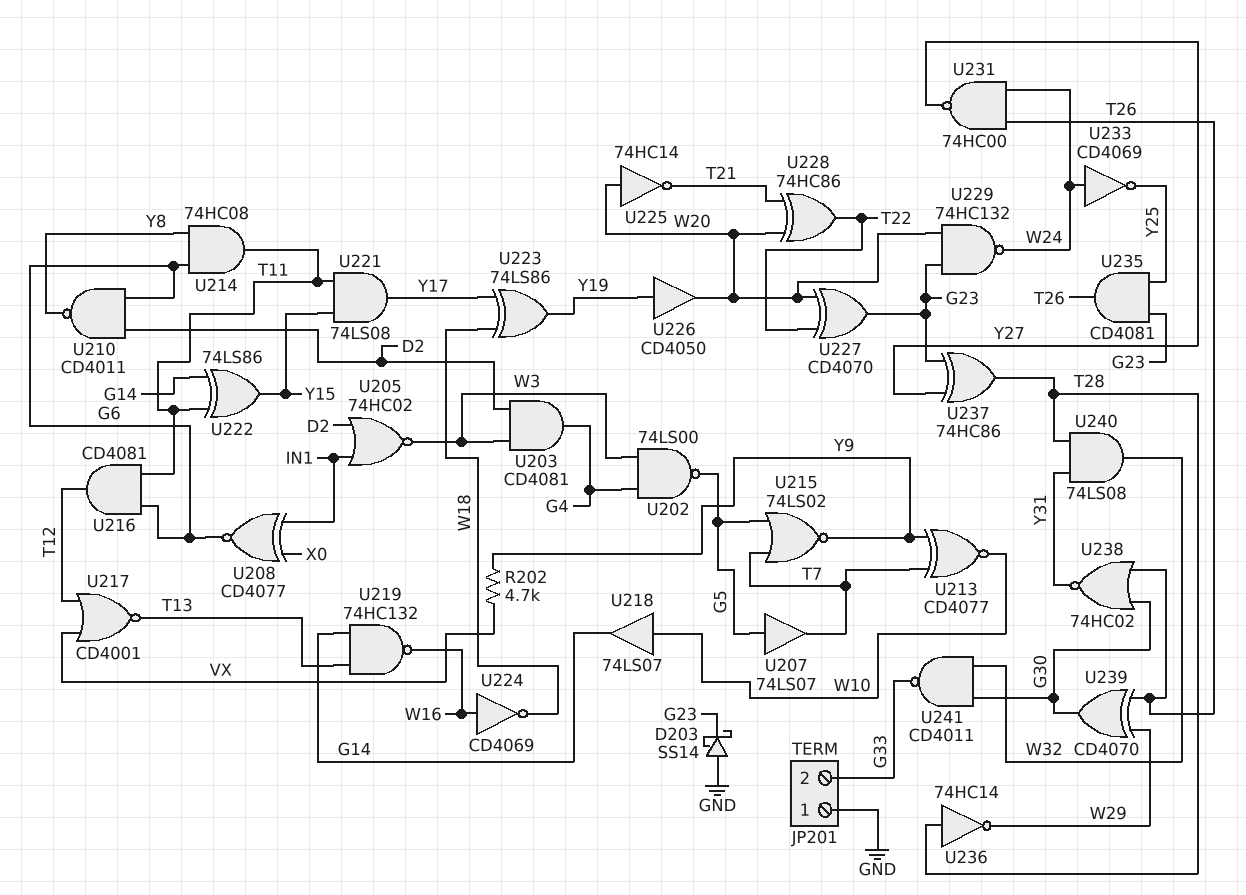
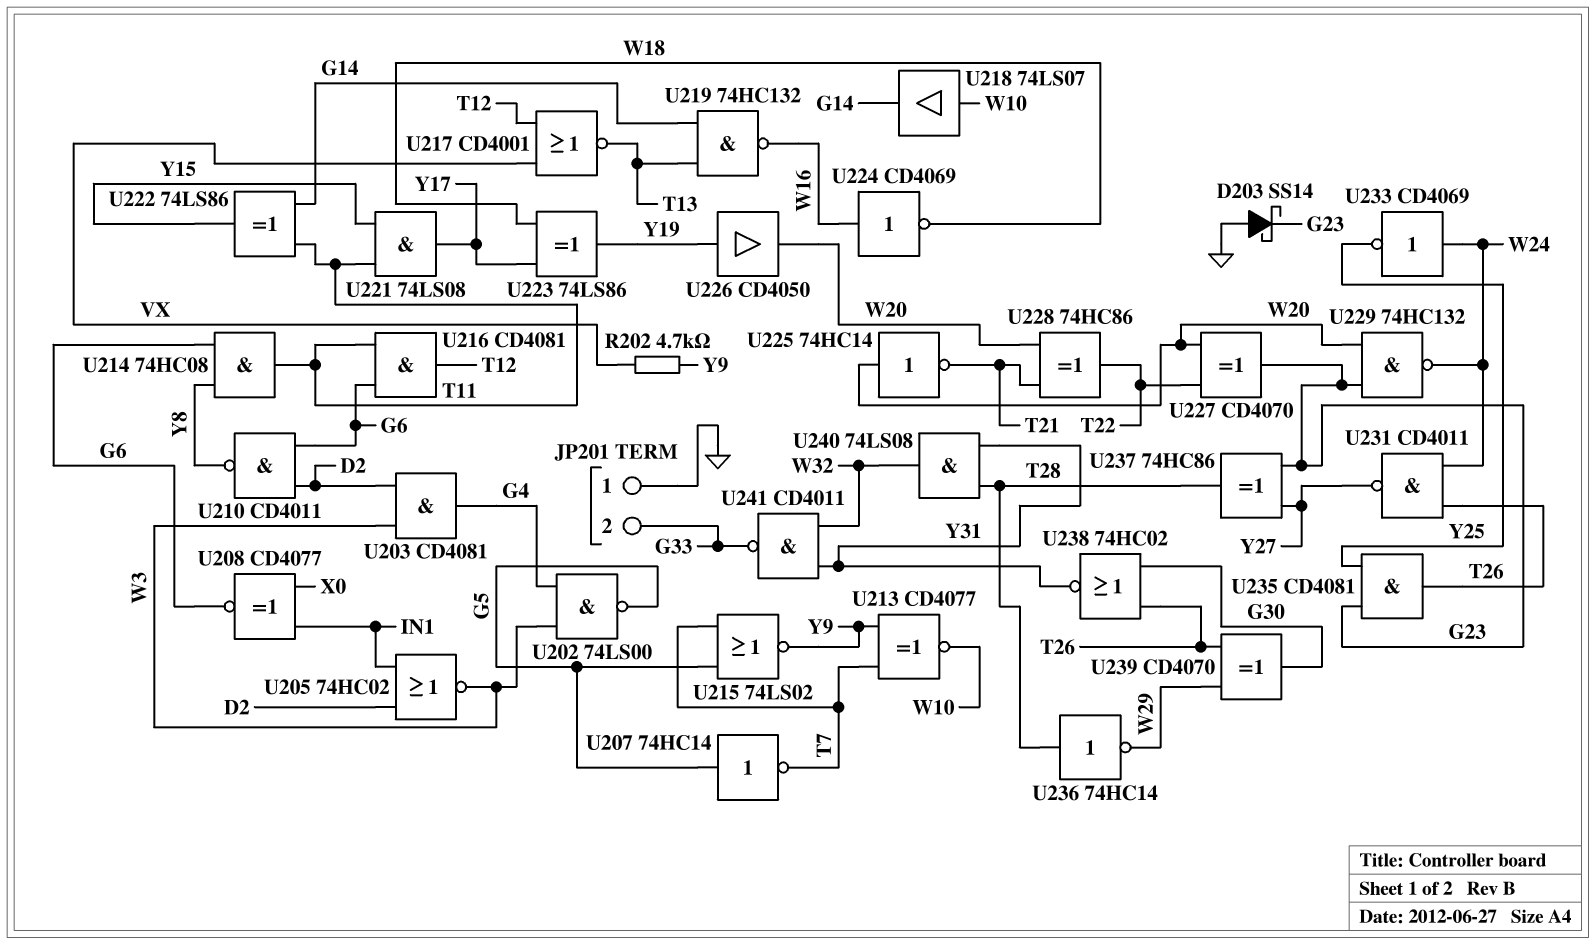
U207: buffer 74LS07 (in G5, out T7) -> NOT 74HC14 (in G5, out T7)
U231: NAND 74HC00 (in T26, in W24, out Y27) -> NAND CD4011 (in T26, in W24, out Y27)
U241: NAND CD4011 (in G30, in W32, out G33) -> NAND CD4011 (in W32, in Y31, out G33)

